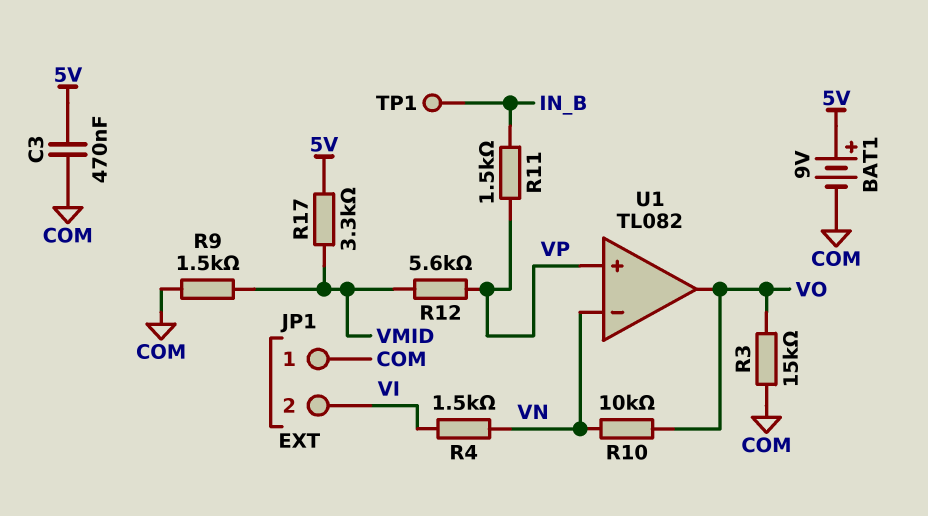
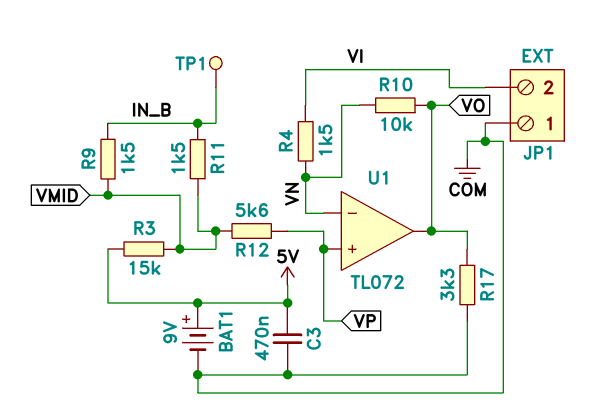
R3: 15k (COM, VO) -> 15k (5V, VMID)
R9: 1.5k (COM, VMID) -> 1.5k (IN_B, VMID)
R11: 1.5k (IN_B, VP) -> 1.5k (IN_B, VMID)
R17: 3.3k (5V, VMID) -> 3.3k (COM, VO)
U1: TL082 -> TL072

